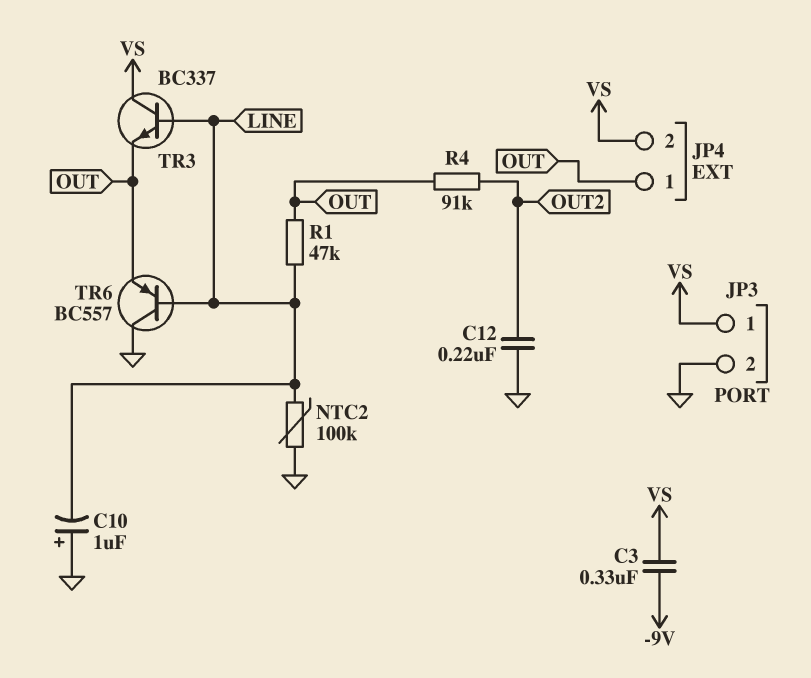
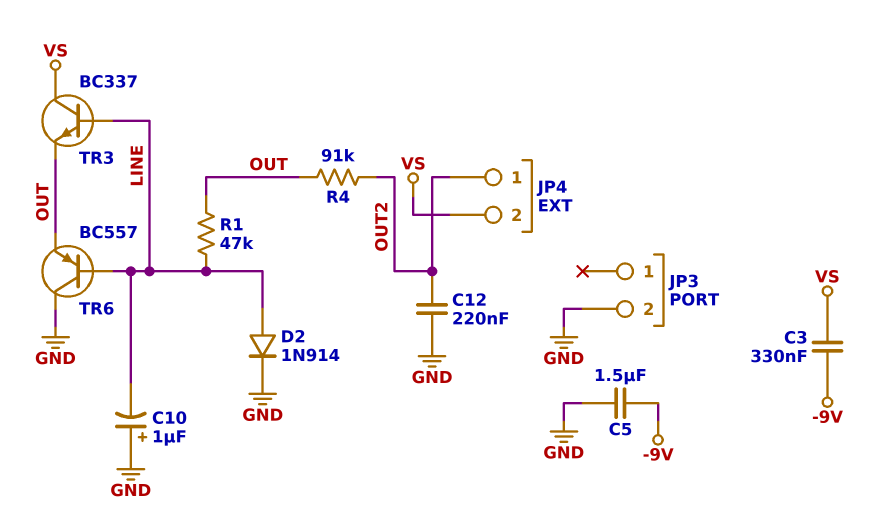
C5: none -> 1.5uF (-9V, GND)
D2: none -> diode 1N914 (A LINE, K GND)
JP3 pin 1: VS -> none
JP4 pin 1: OUT -> OUT2
NTC2: 100k (GND, LINE) -> none

